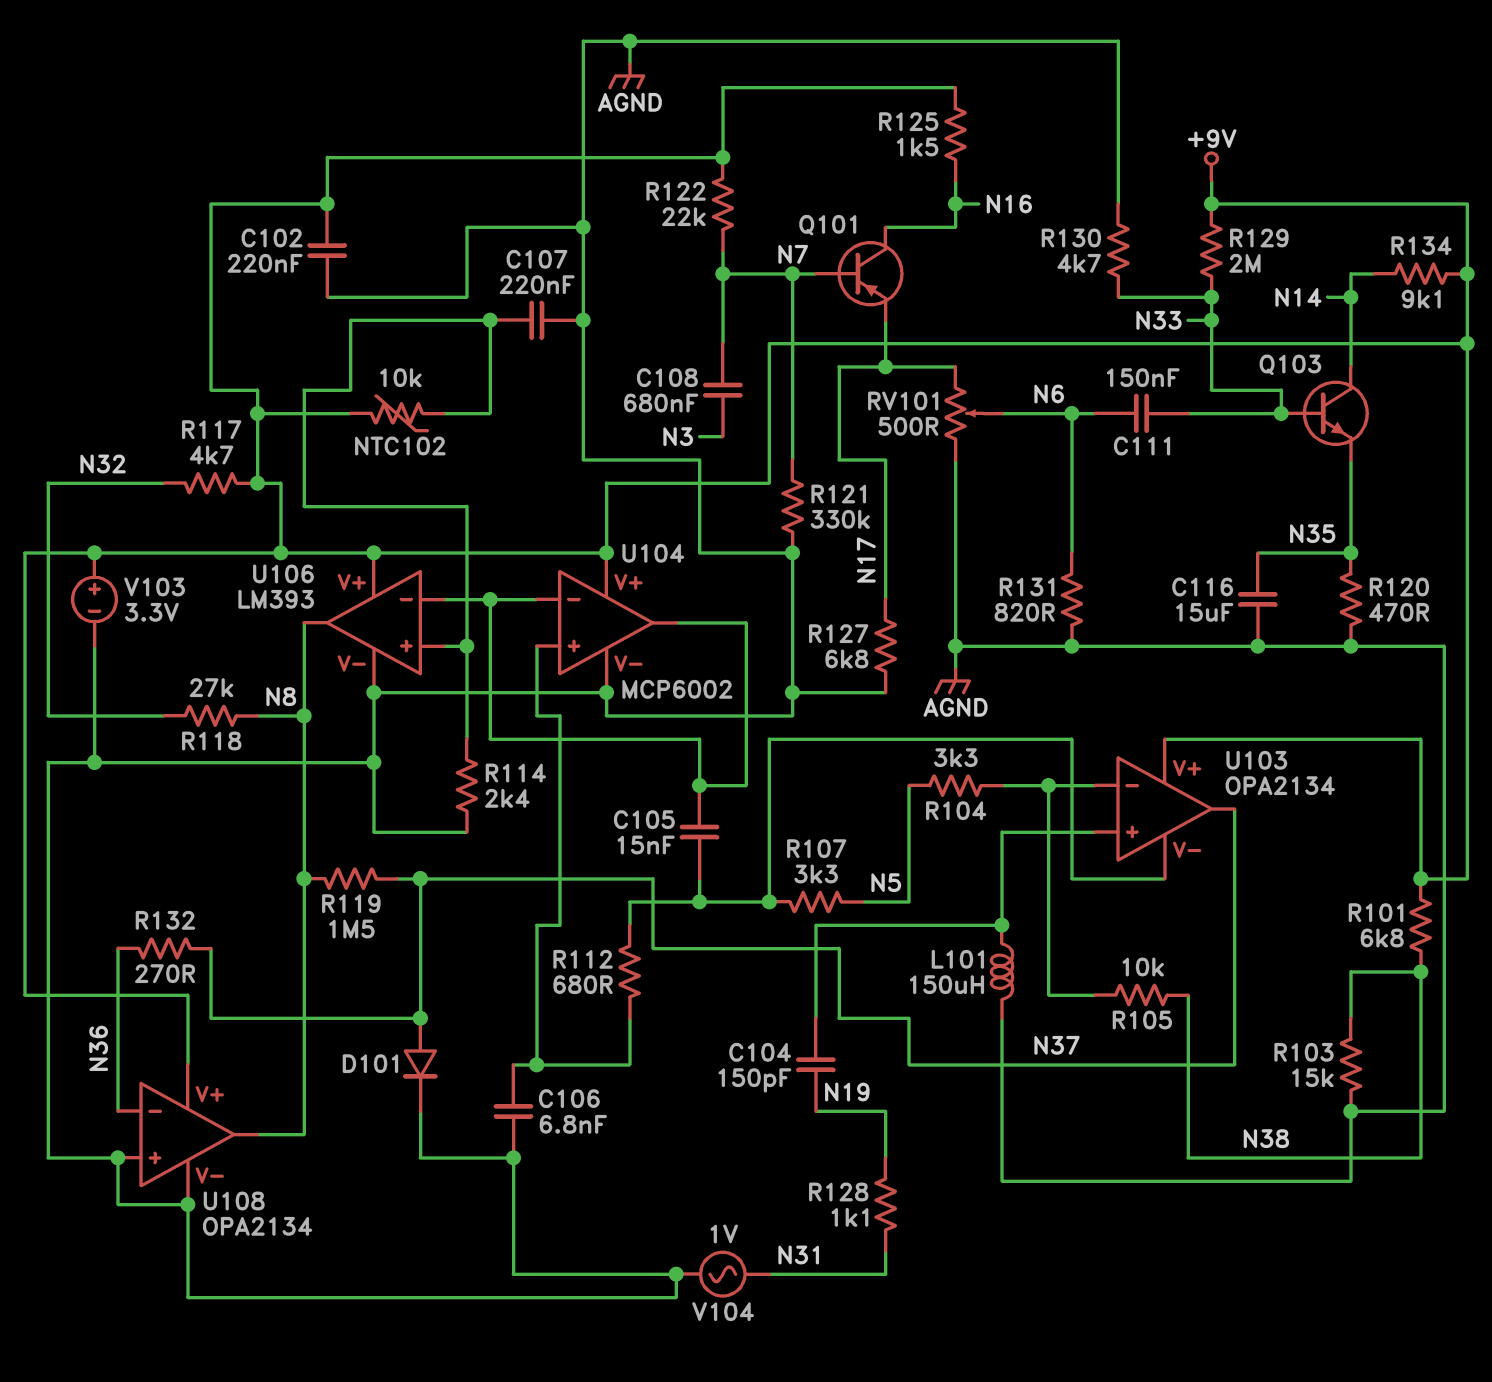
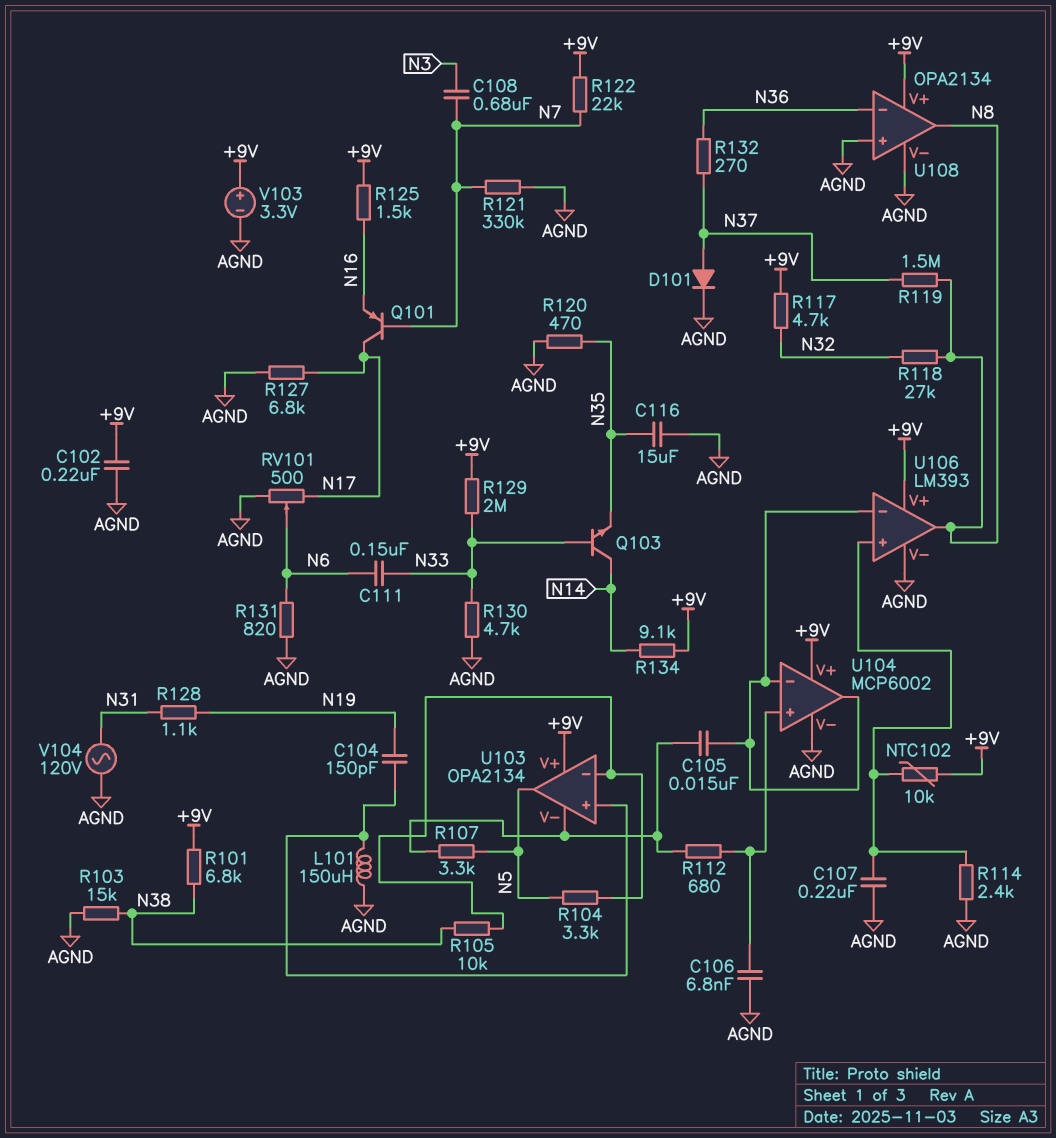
Q101: PNP (B N7, C N16, E N17) -> PNP (B N7, C N17, E N16)
U103 pin out: N37 -> N5
V104: AC 1V (AGND, N31) -> AC 120V (AGND, N31)

